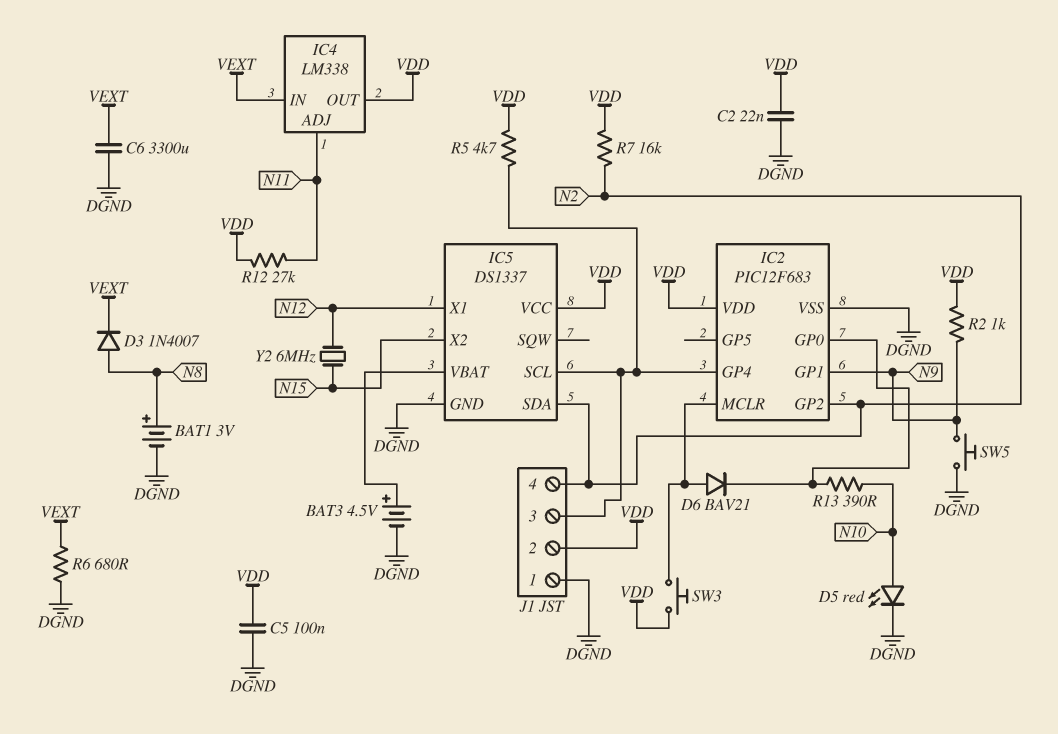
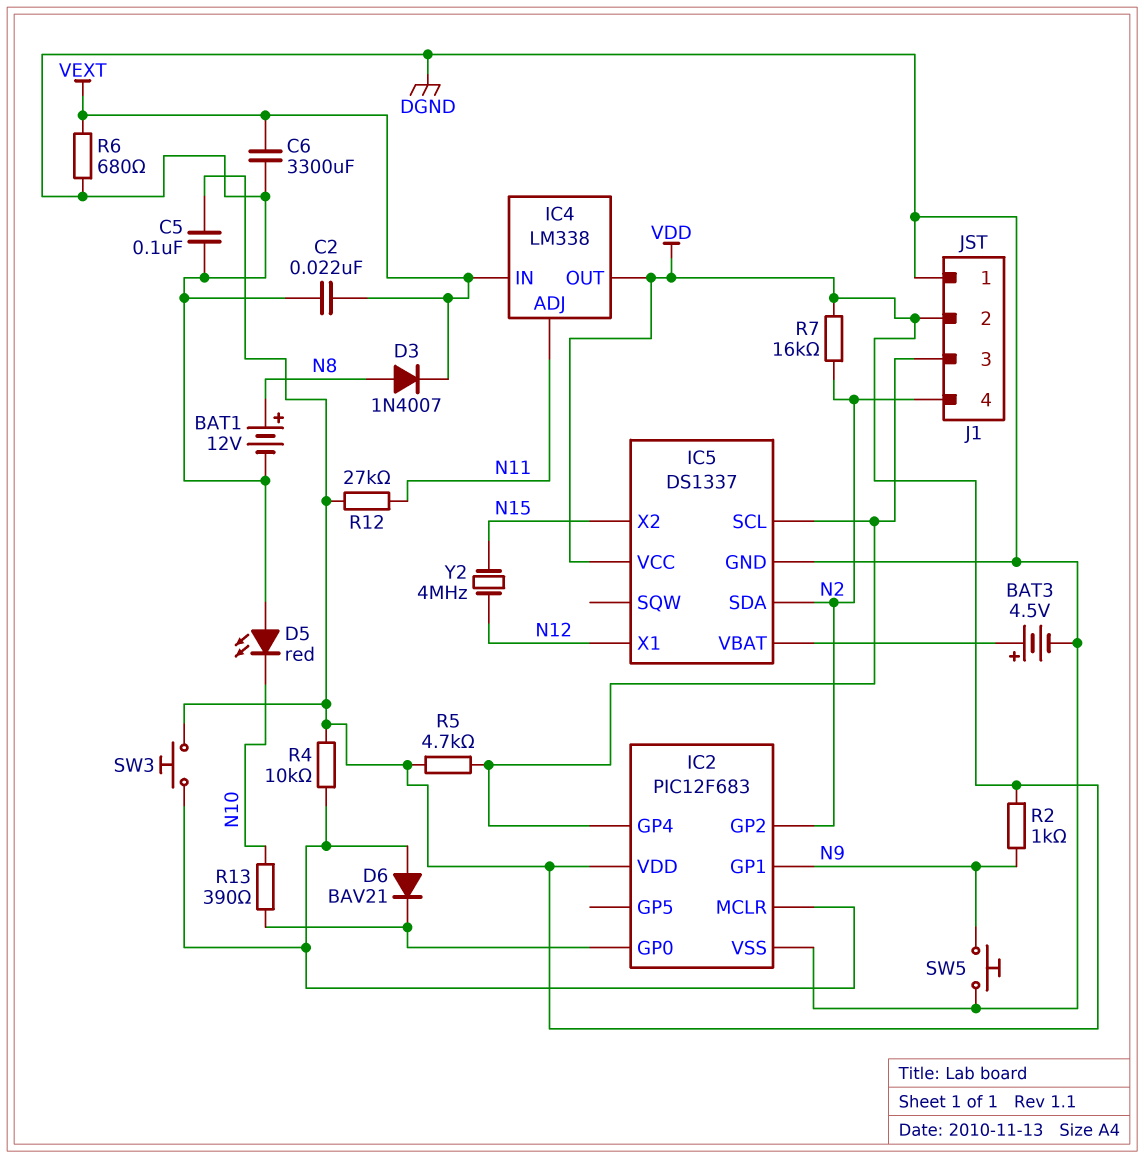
BAT1: 3V (plus N8, minus DGND) -> 12V (plus N8, minus DGND)
C2: 22nF (DGND, VDD) -> 22nF (DGND, VEXT)
D5: LED red (A N10, K DGND) -> LED red (A DGND, K N10)
R4: none -> 10k (IC2/MCLR, VDD)
Y2: 6MHz (N12, N15) -> 4MHz (N12, N15)

